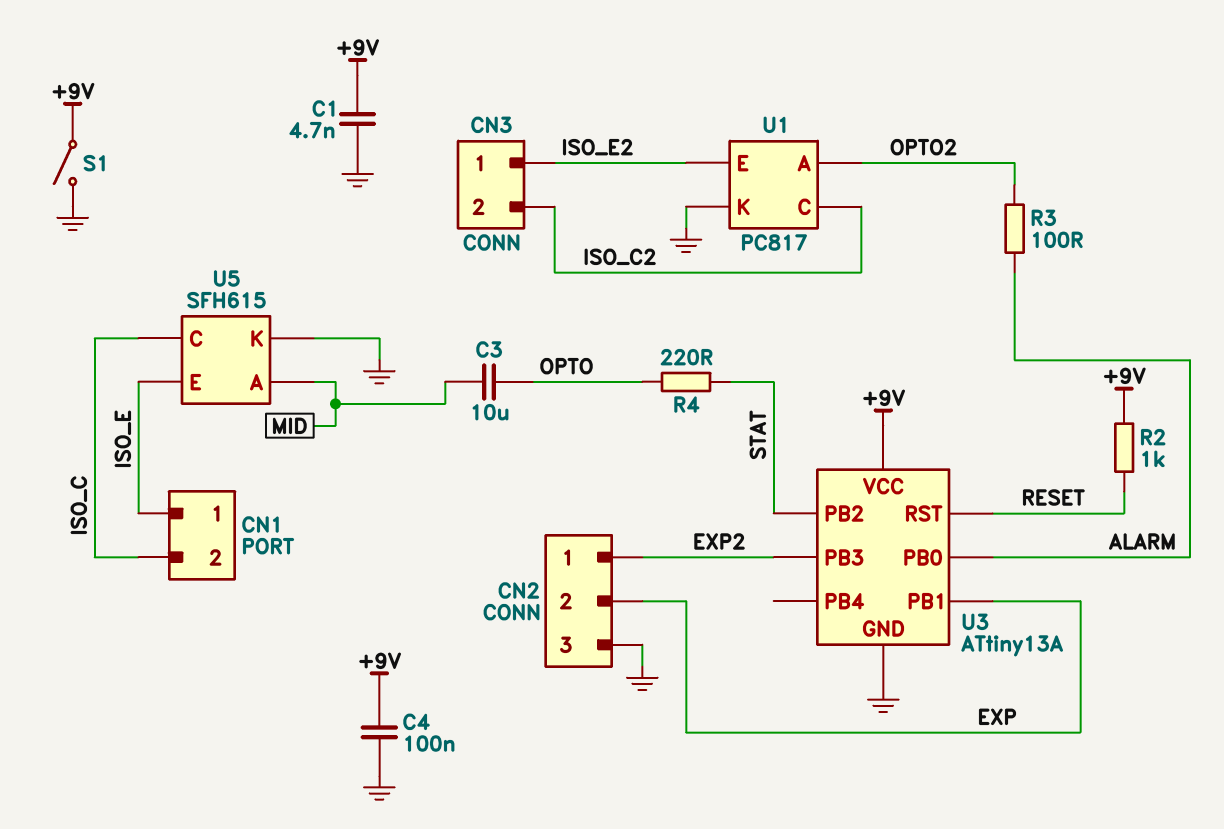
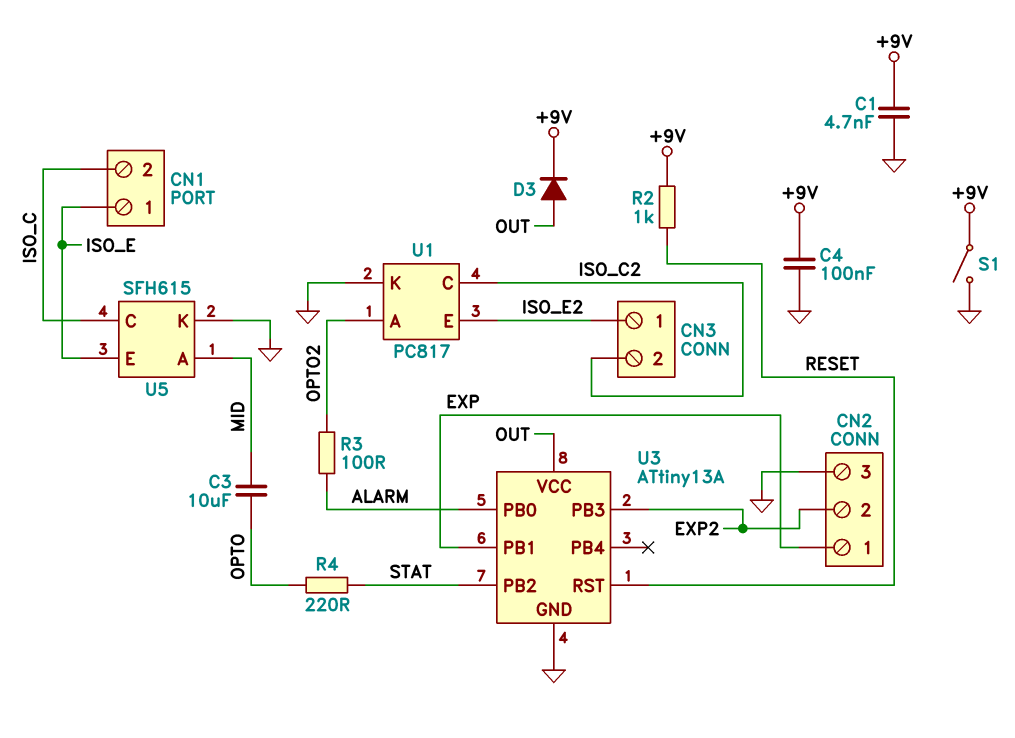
CN2 pin 1: EXP2 -> EXP
CN2 pin 2: EXP -> EXP2
D3: none -> diode (A OUT, K +9V)
U3 pin VCC: +9V -> OUT

